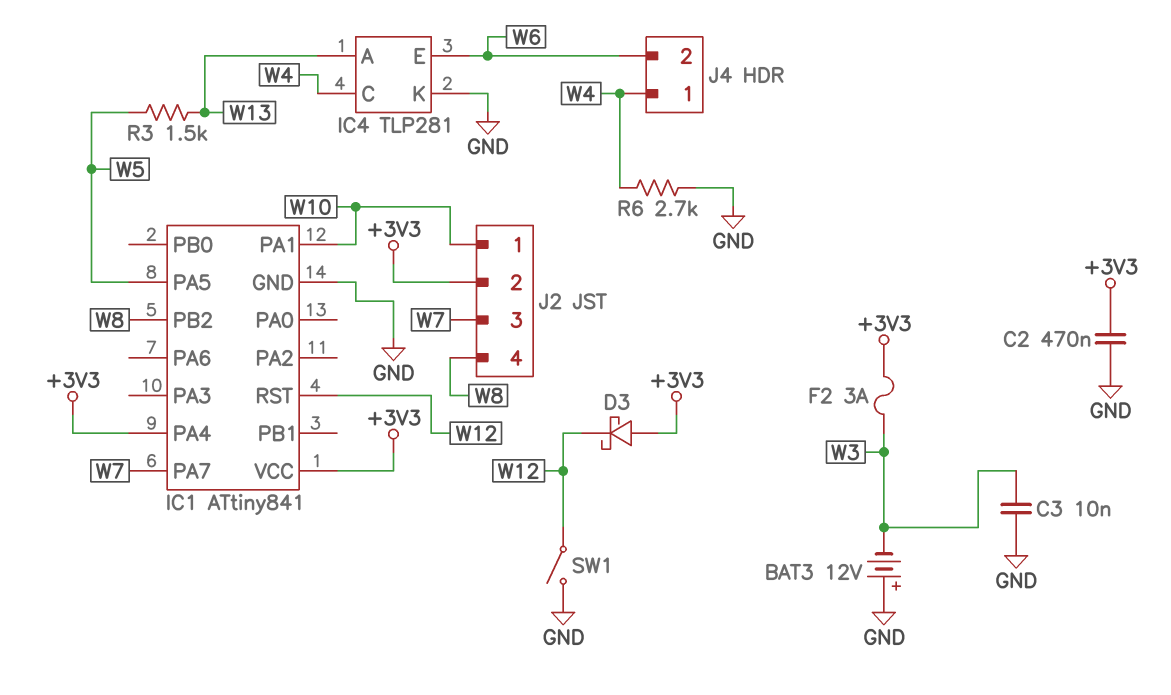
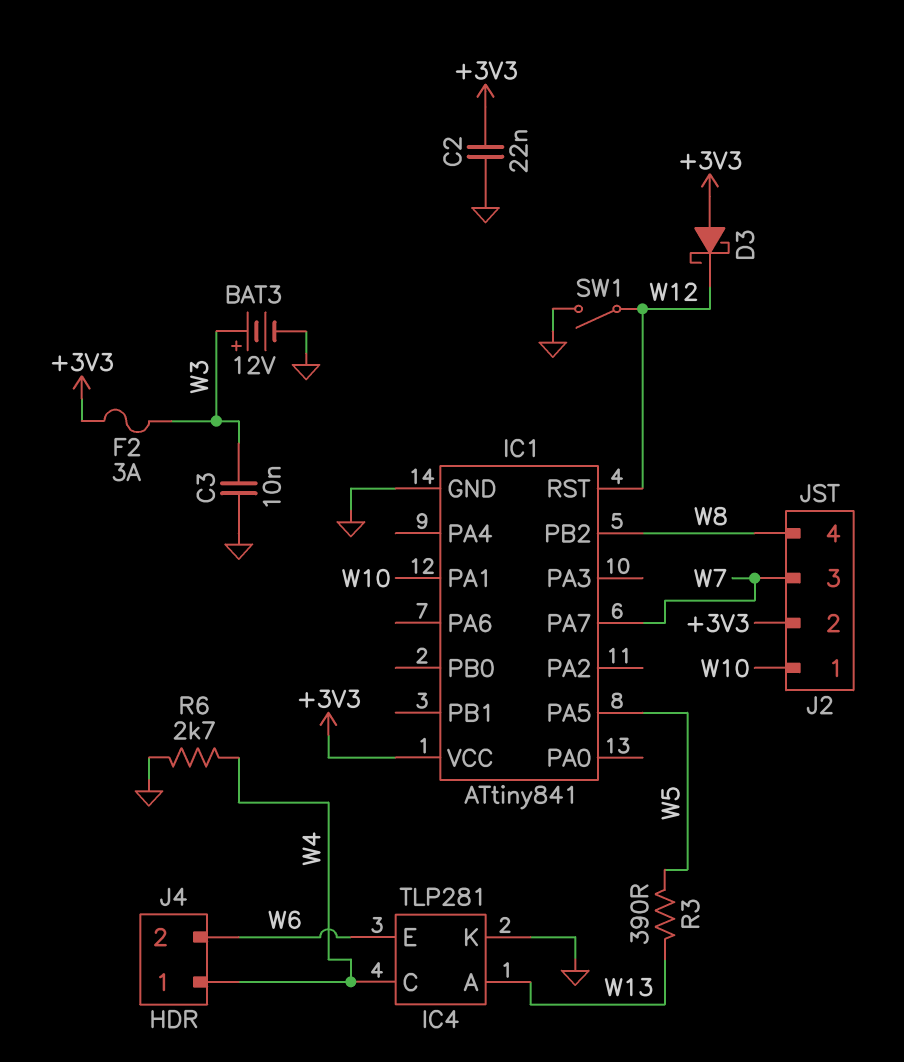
BAT3: 12V (plus GND, minus W3) -> 12V (plus W3, minus GND)
C2: 470nF (+3V3, GND) -> 22nF (+3V3, GND)
IC1 pin PA4: +3V3 -> none
R3: 1.5k (W5, W13) -> 390 (W5, W13)

